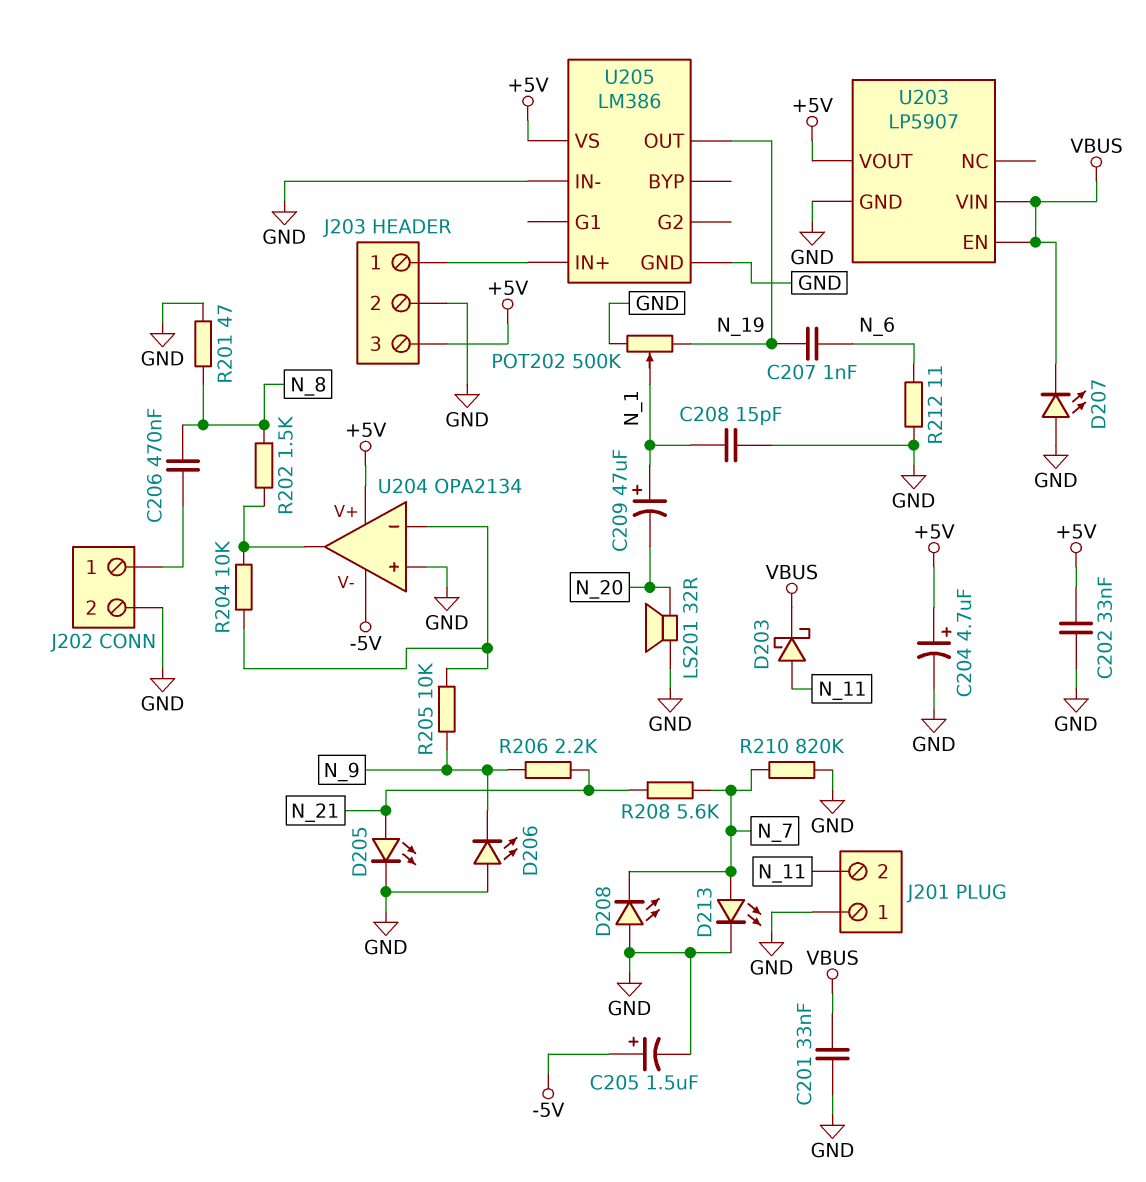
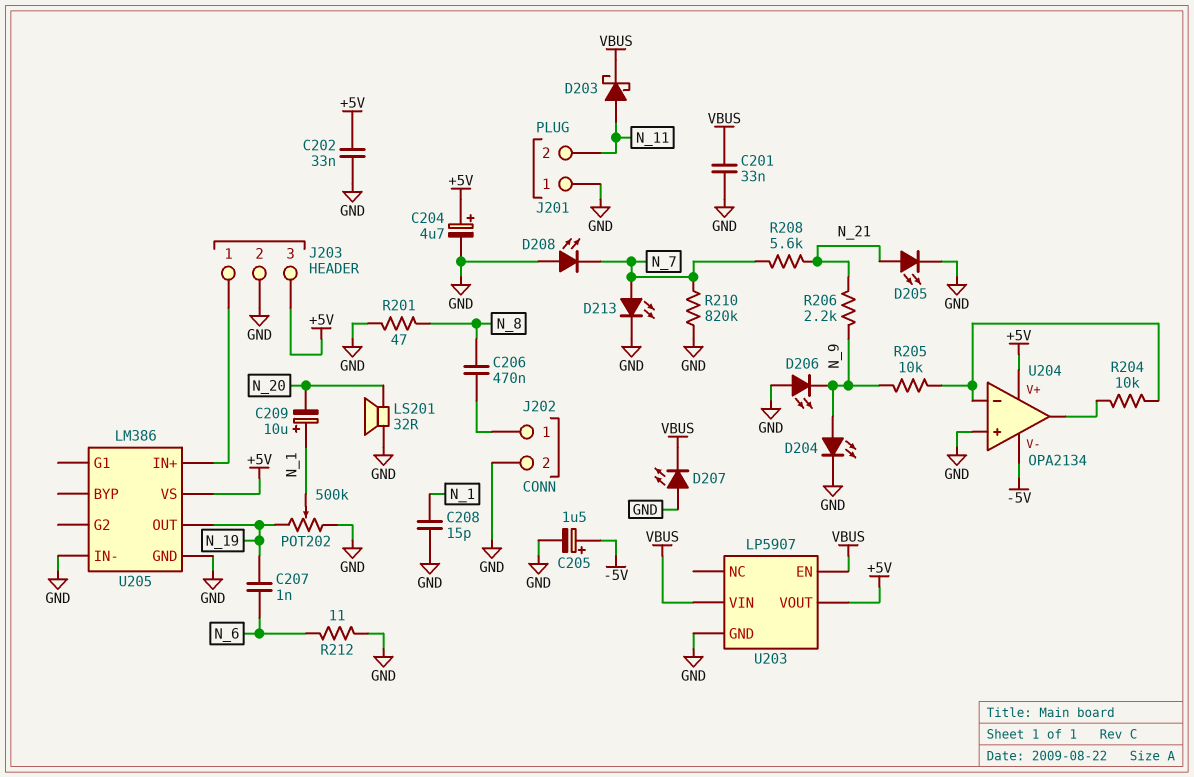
C209: 47uF (plus N_1, minus N_20) -> 10uF (plus N_1, minus N_20)
D204: none -> LED (A N_9, K GND)
R202: 1.5k (N_8, U204/out) -> none

